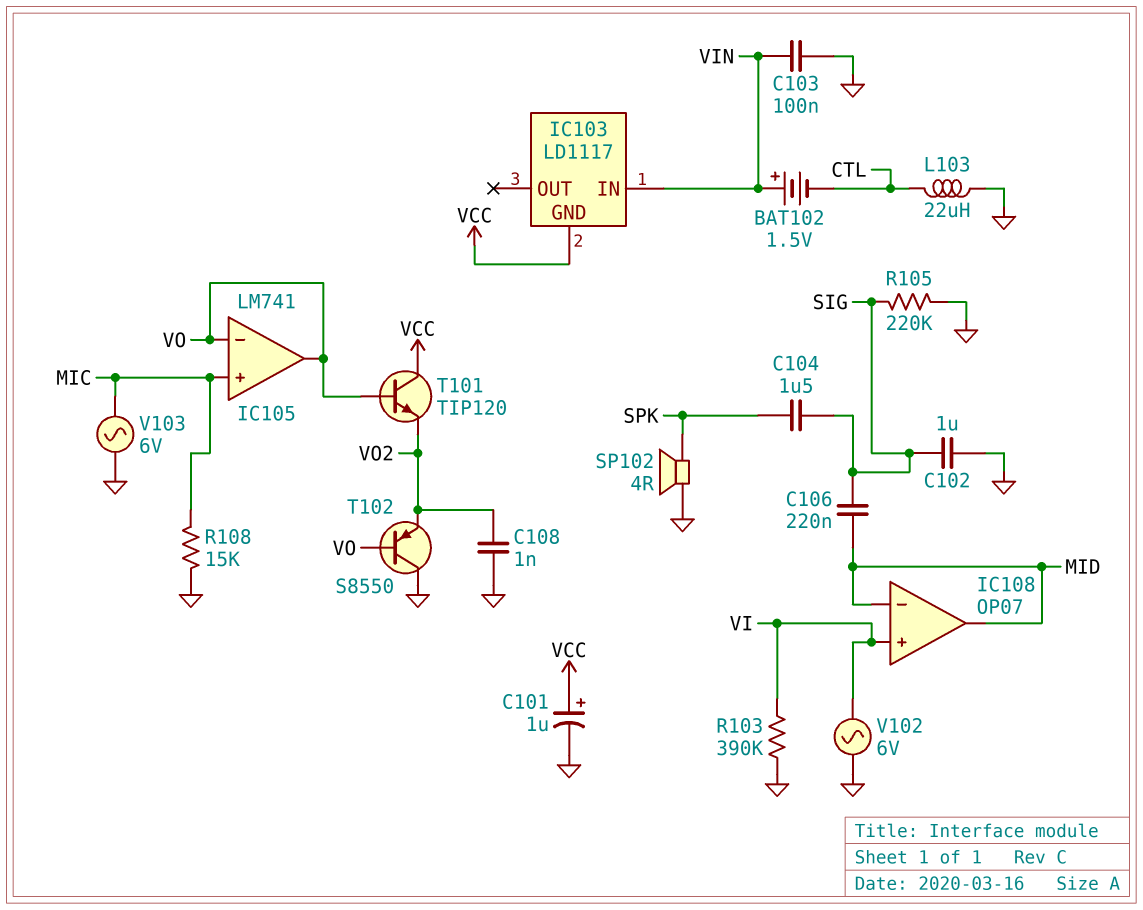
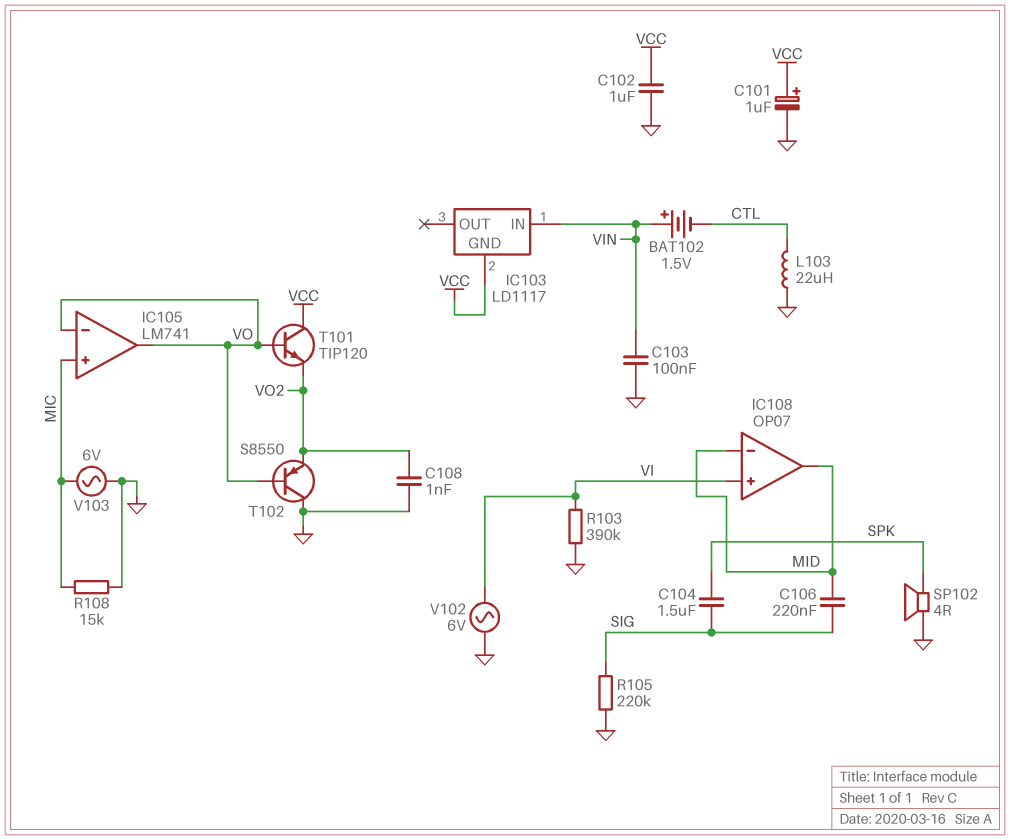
C102: 1uF (GND, SIG) -> 1uF (GND, VCC)

